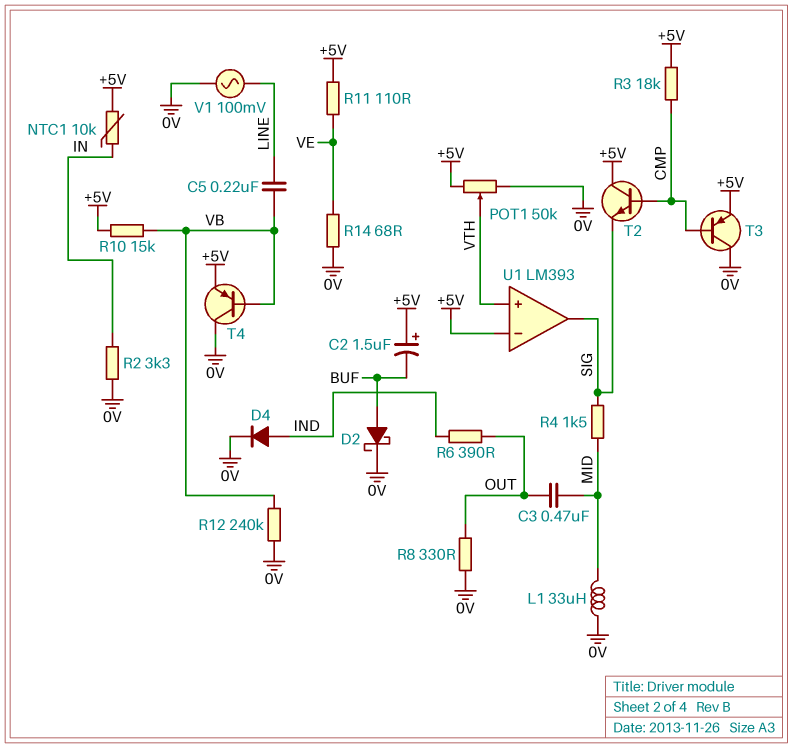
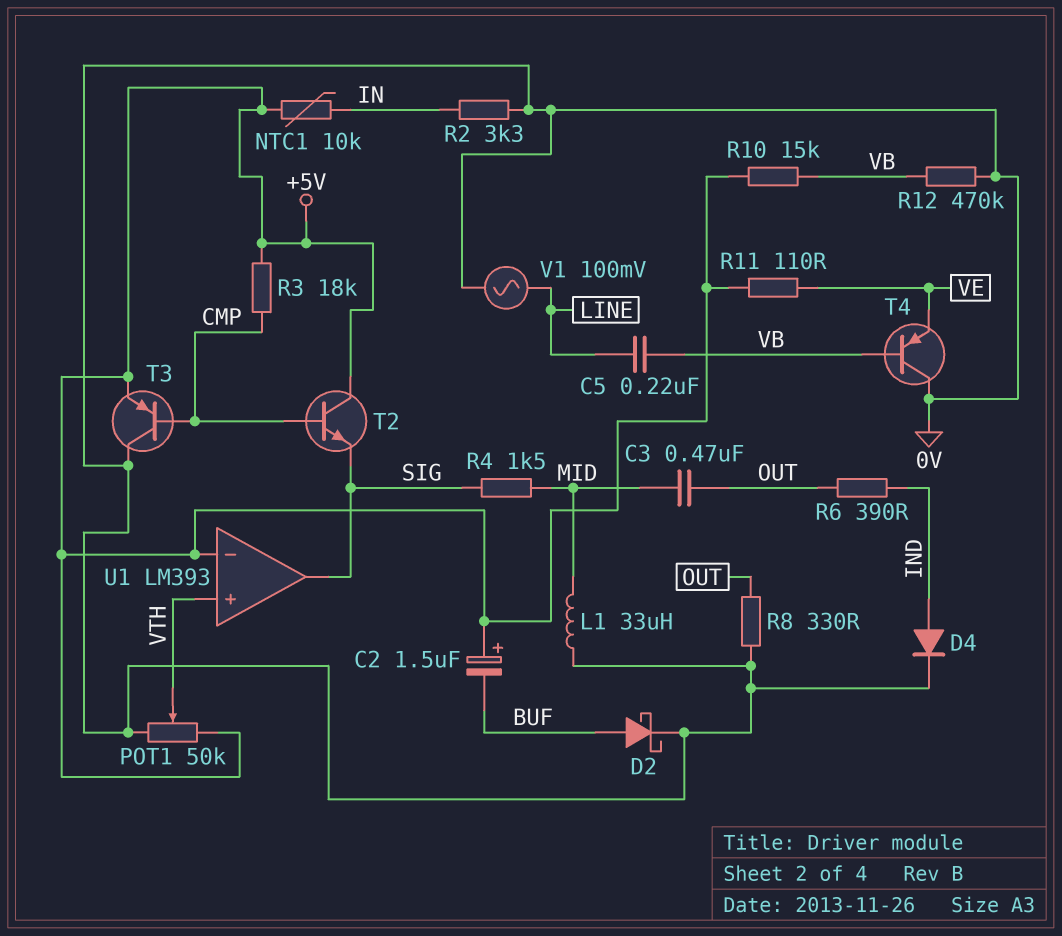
R12: 240k (0V, VB) -> 470k (0V, VB)
R14: 68 (0V, VE) -> none
T4: PNP (B VB, C 0V, E +5V) -> PNP (B VB, C 0V, E VE)

